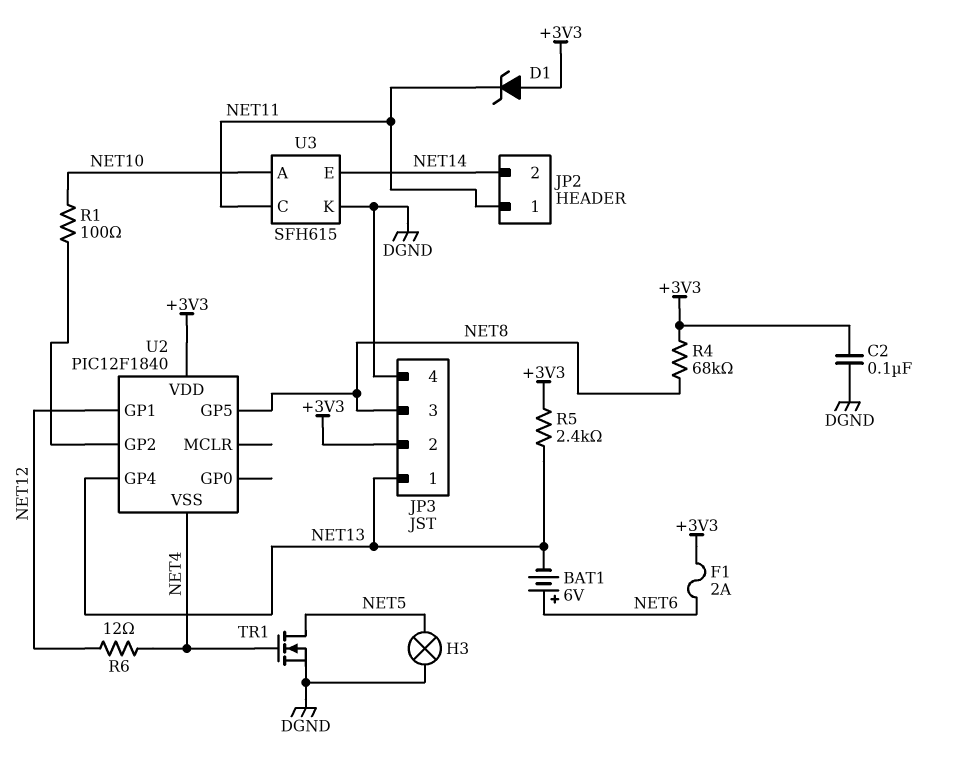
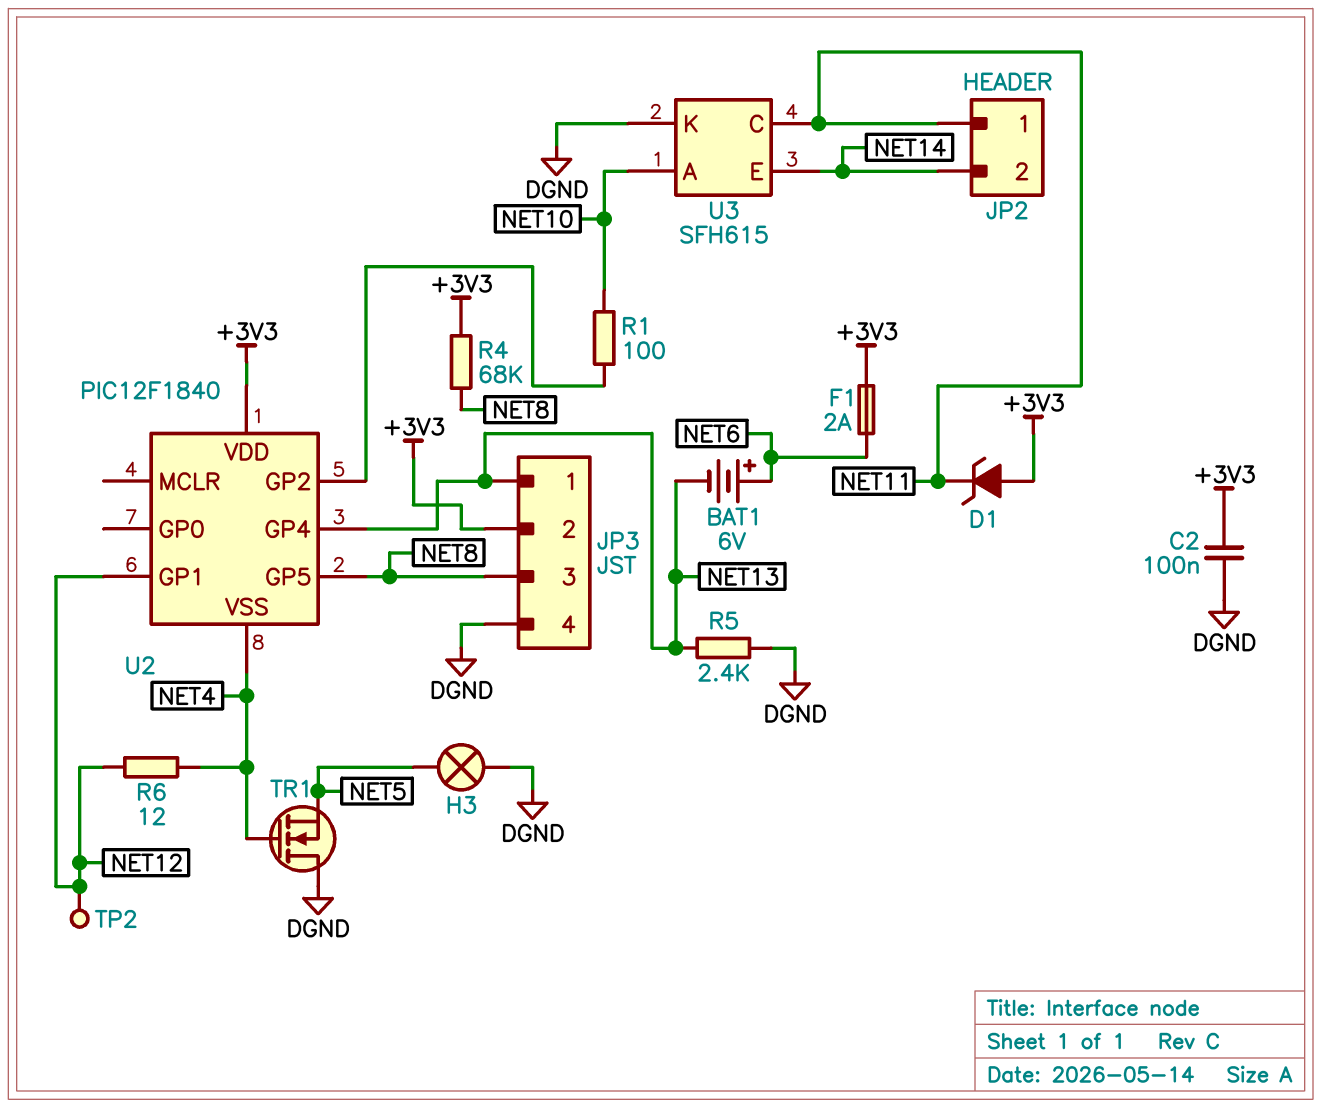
R5: 2.4k (+3V3, NET13) -> 2.4k (DGND, NET13)
TP2: none -> test point (NET12)
TR1: NMOS (G NET4, D NET5, S DGND) -> NMOS (G NET4, D DGND, S NET5)

